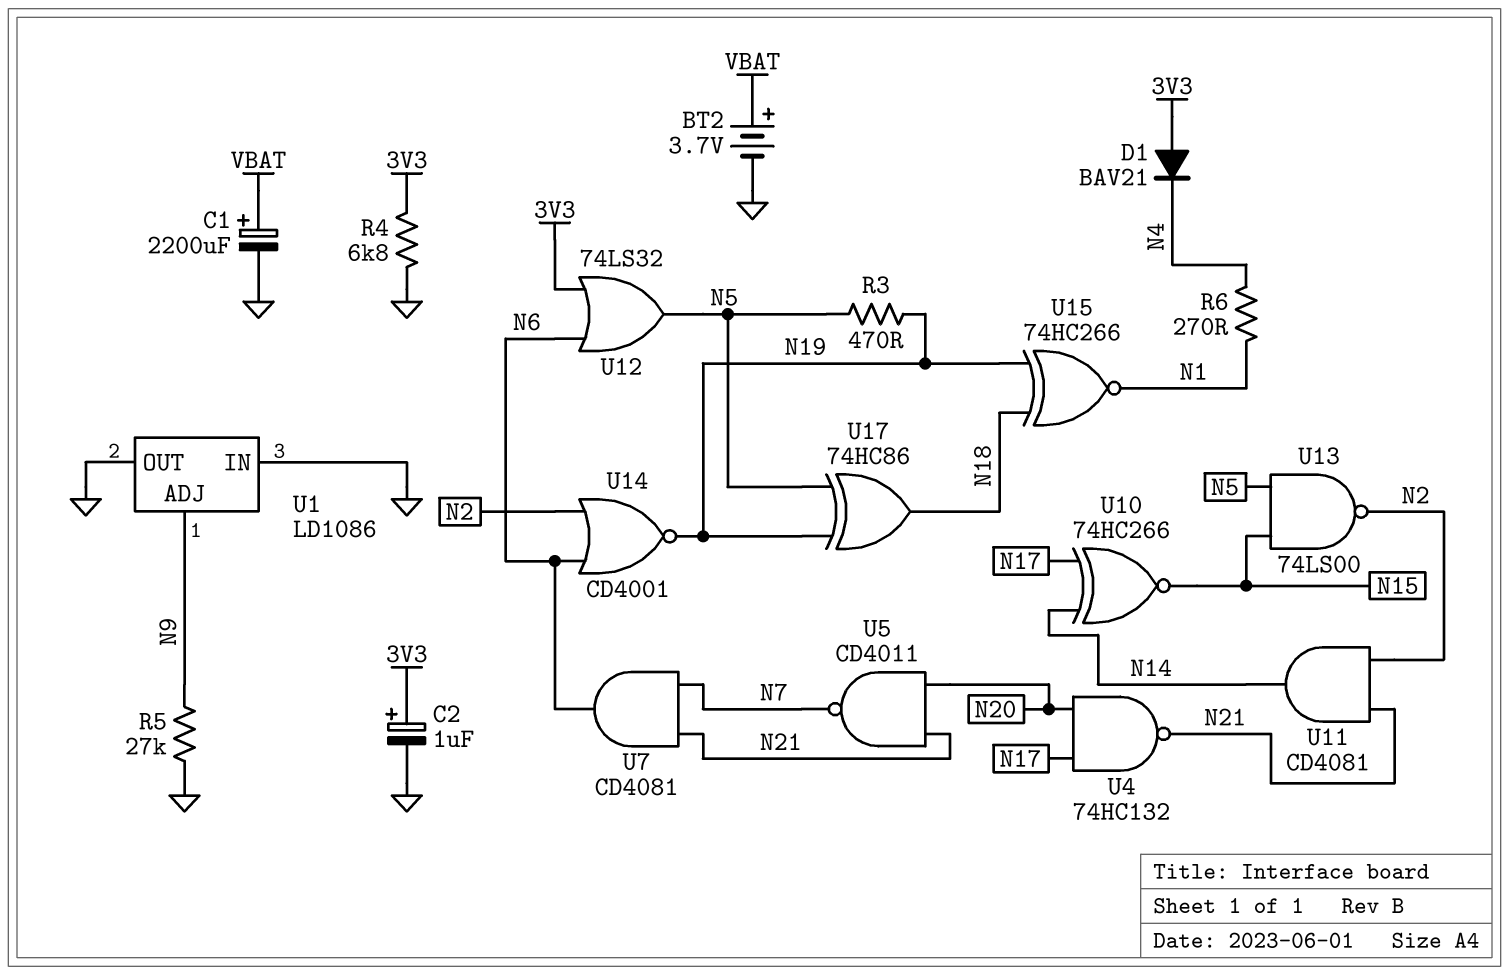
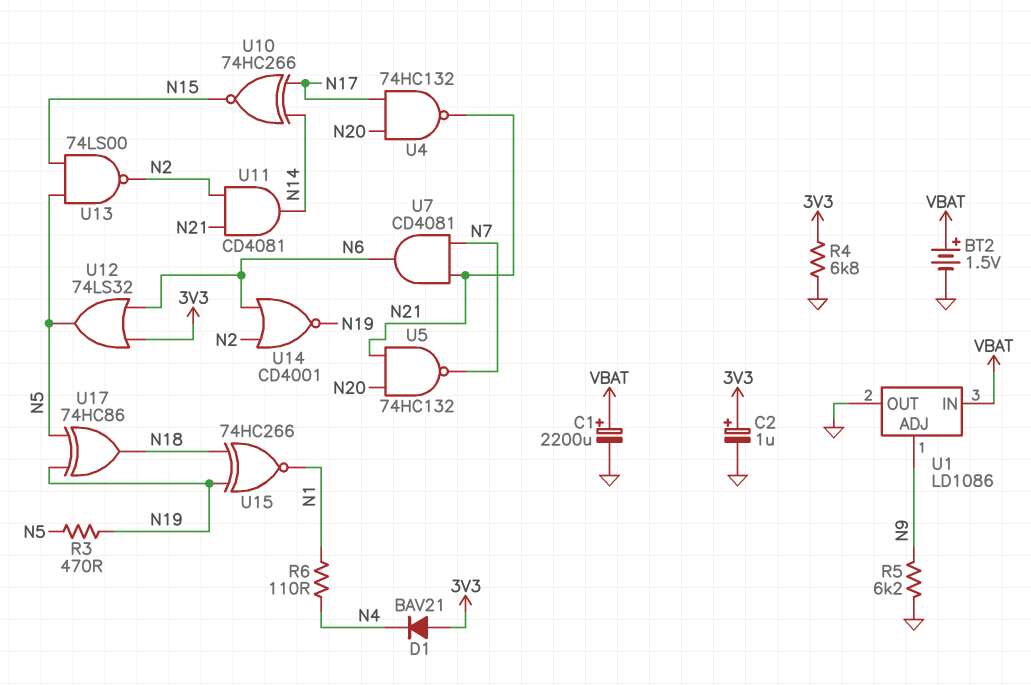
BT2: 3.7V (plus VBAT, minus GND) -> 1.5V (plus VBAT, minus GND)
R5: 27k (GND, N9) -> 6.2k (GND, N9)
R6: 270 (N1, N4) -> 110 (N1, N4)
U1 pin IN: GND -> VBAT
U5: NAND CD4011 (in N20, in N21, out N7) -> NAND 74HC132 (in N20, in N21, out N7)

